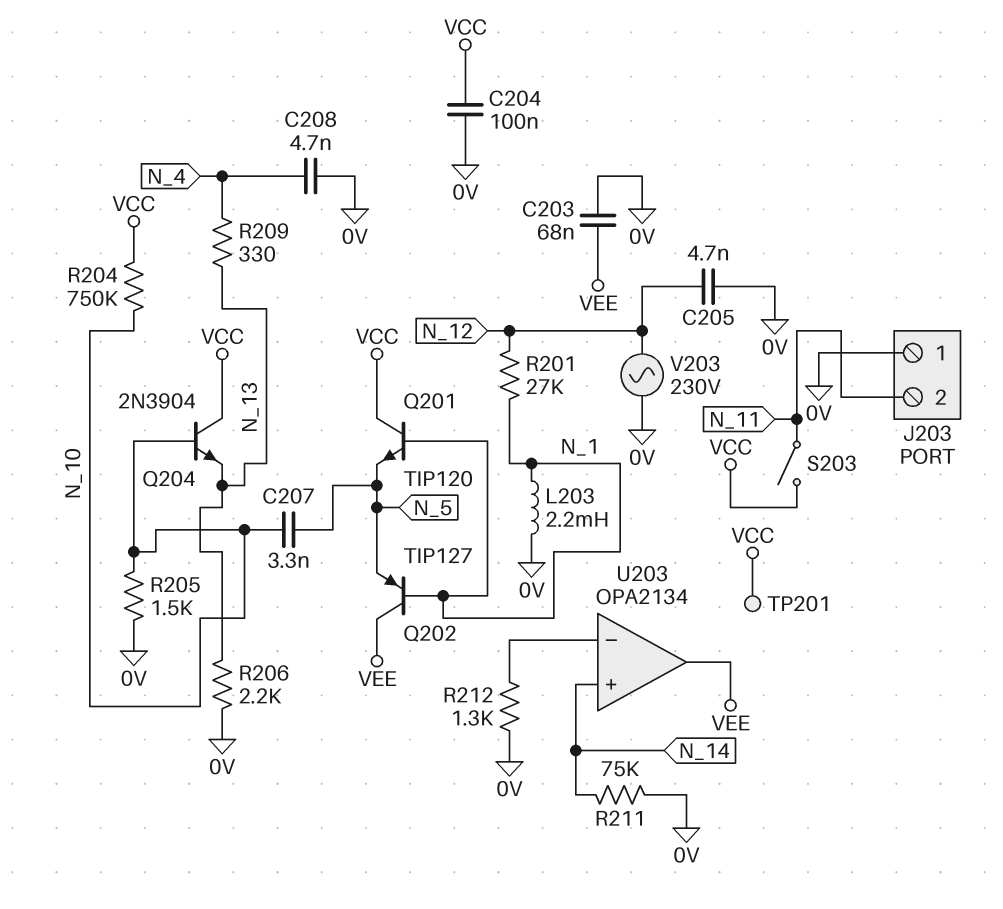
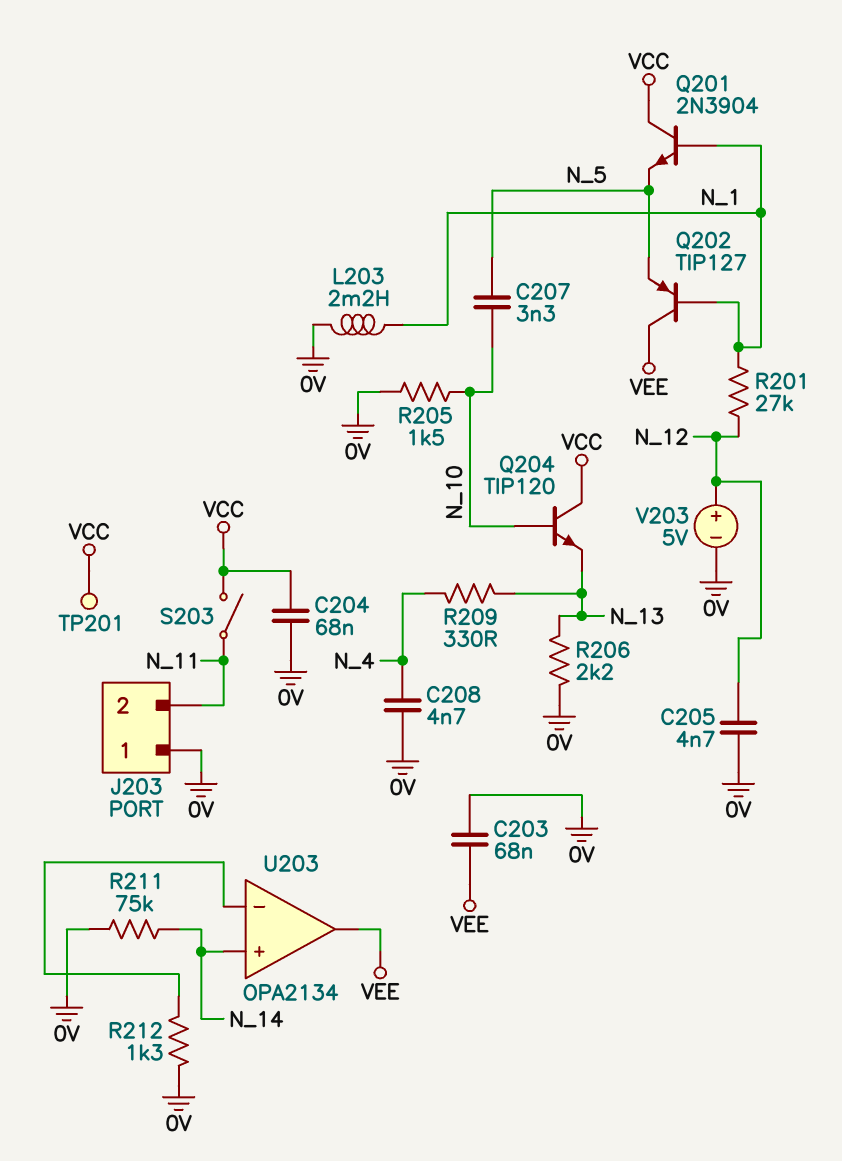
C204: 100nF (0V, VCC) -> 68nF (0V, VCC)
Q201: NPN TIP120 (B N_1, C VCC, E N_5) -> NPN 2N3904 (B N_1, C VCC, E N_5)
Q204: NPN 2N3904 (B N_10, C VCC, E N_13) -> NPN TIP120 (B N_10, C VCC, E N_13)
R204: 750k (N_10, VCC) -> none
V203: AC 230V (0V, N_12) -> 5V (plus N_12, minus 0V)

